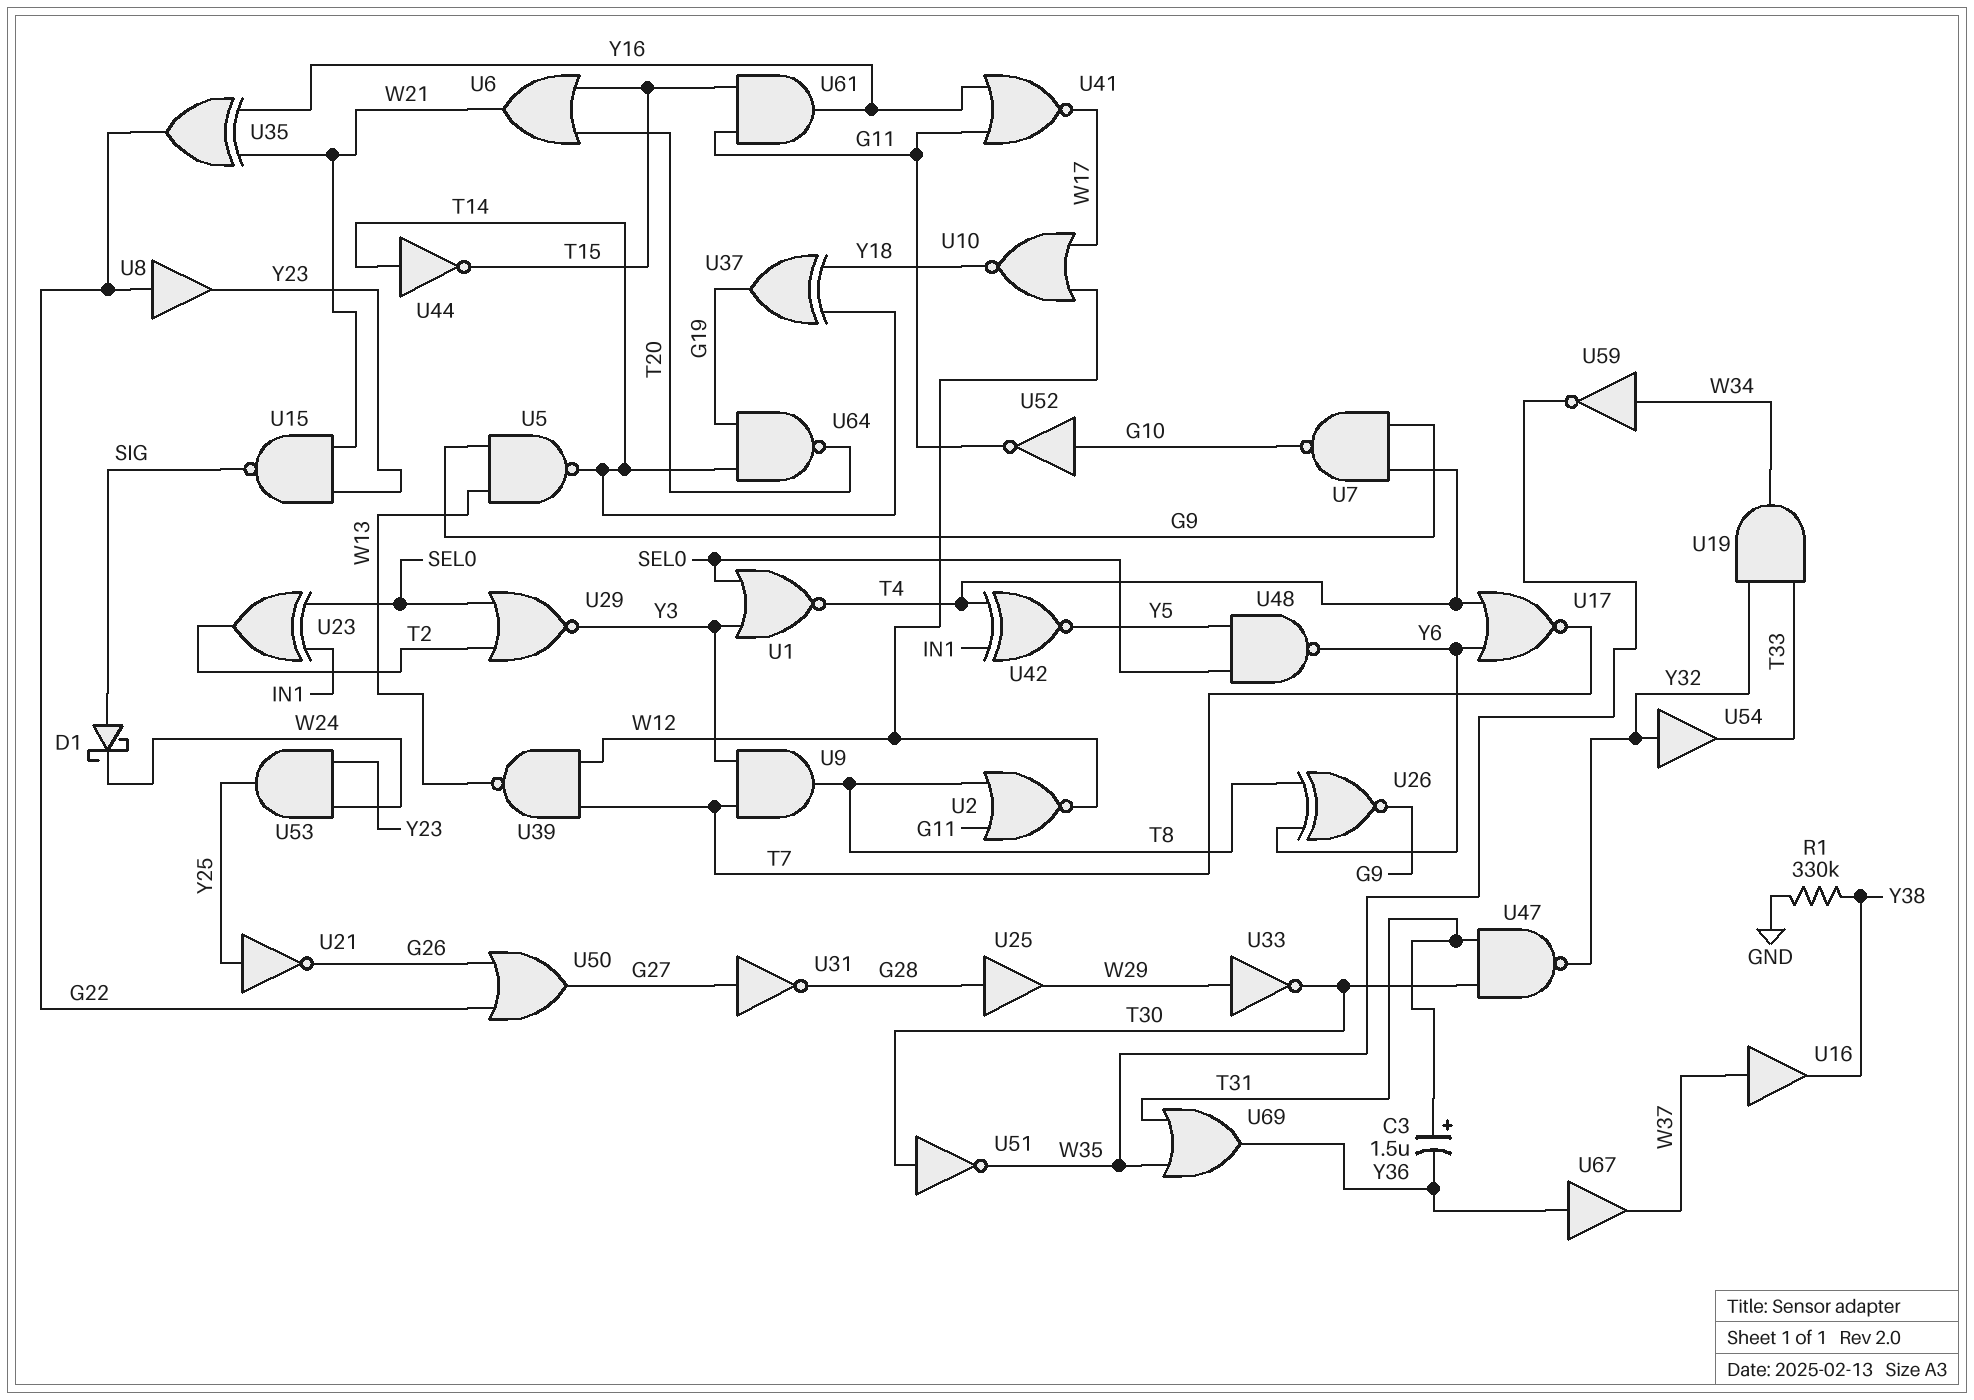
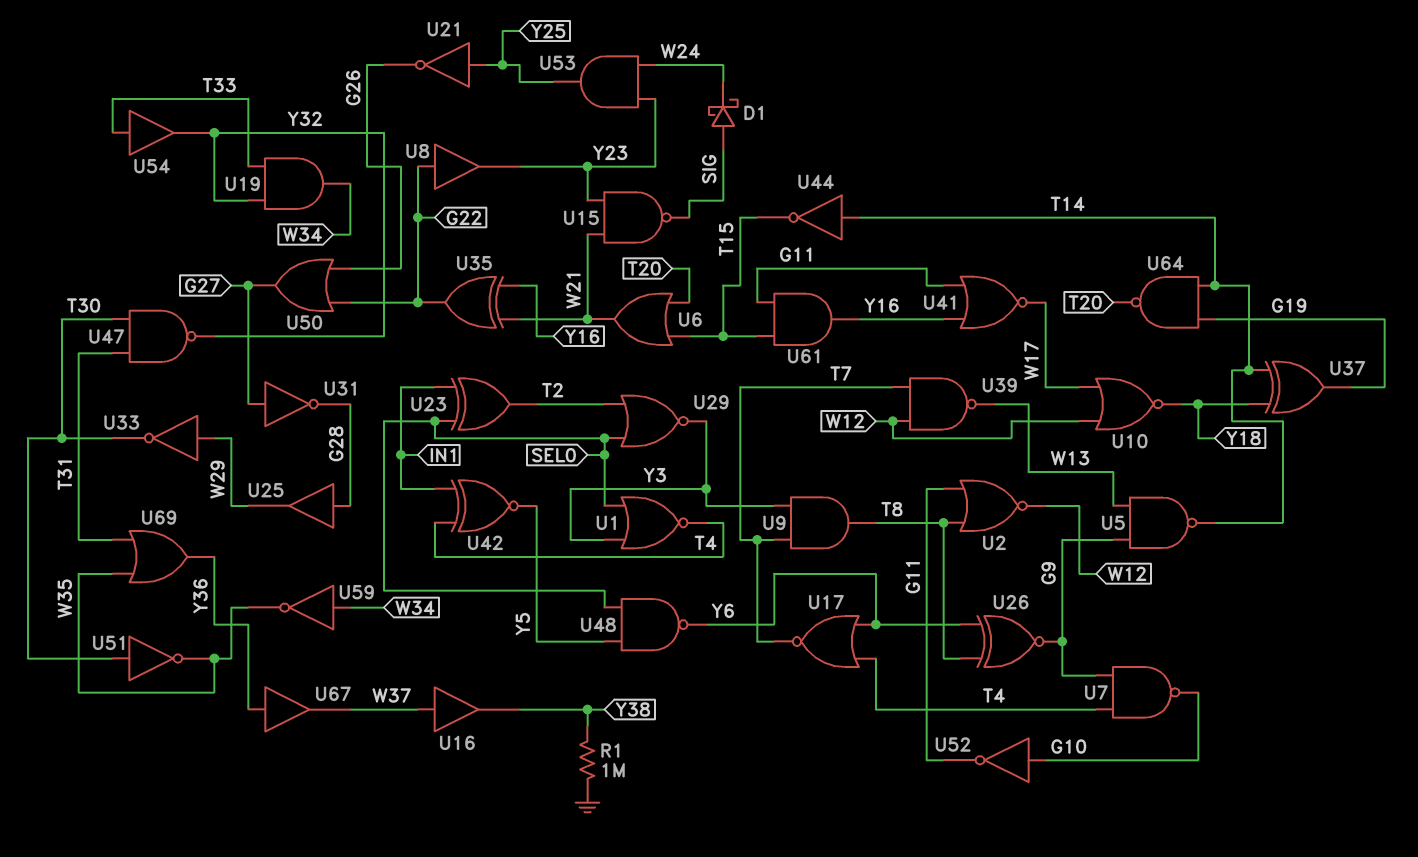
C3: 1.5uF (plus T31, minus Y36) -> none
R1: 330k (GND, Y38) -> 1M (GND, Y38)
U54: buffer (in Y32, out T33) -> buffer (in T33, out Y32)

